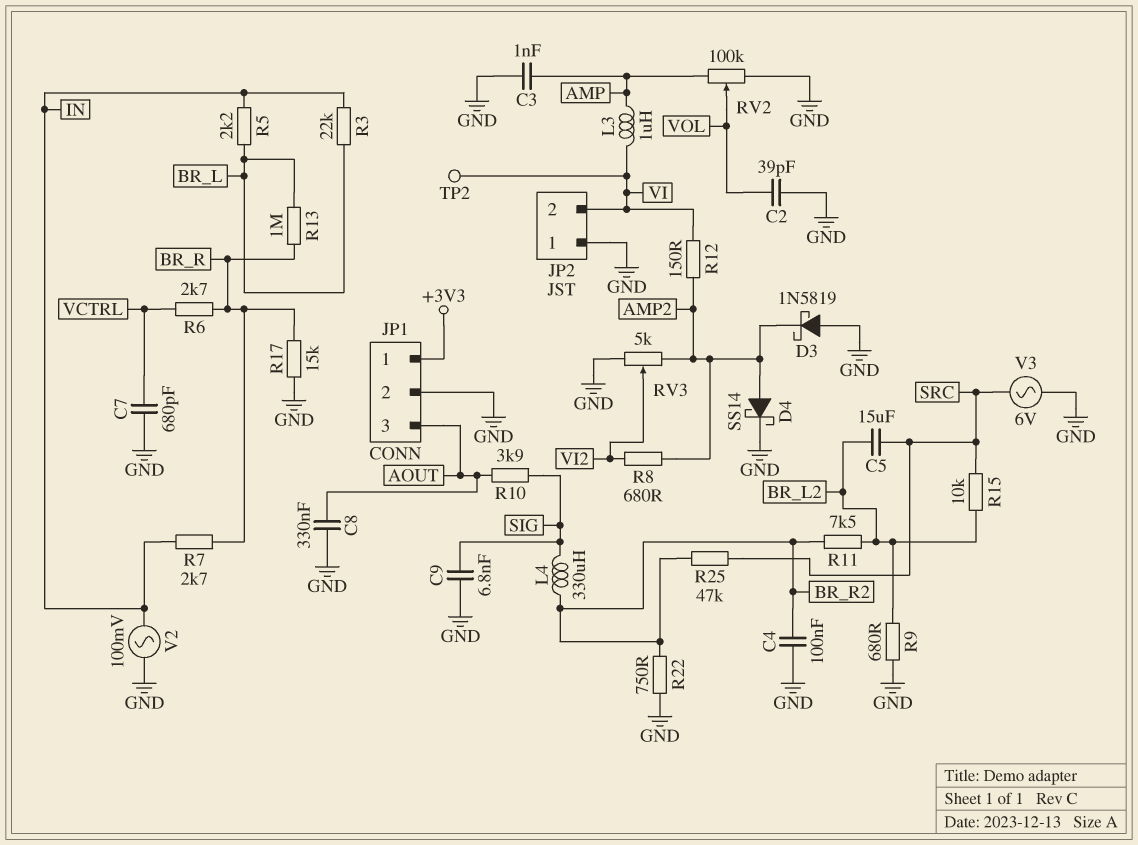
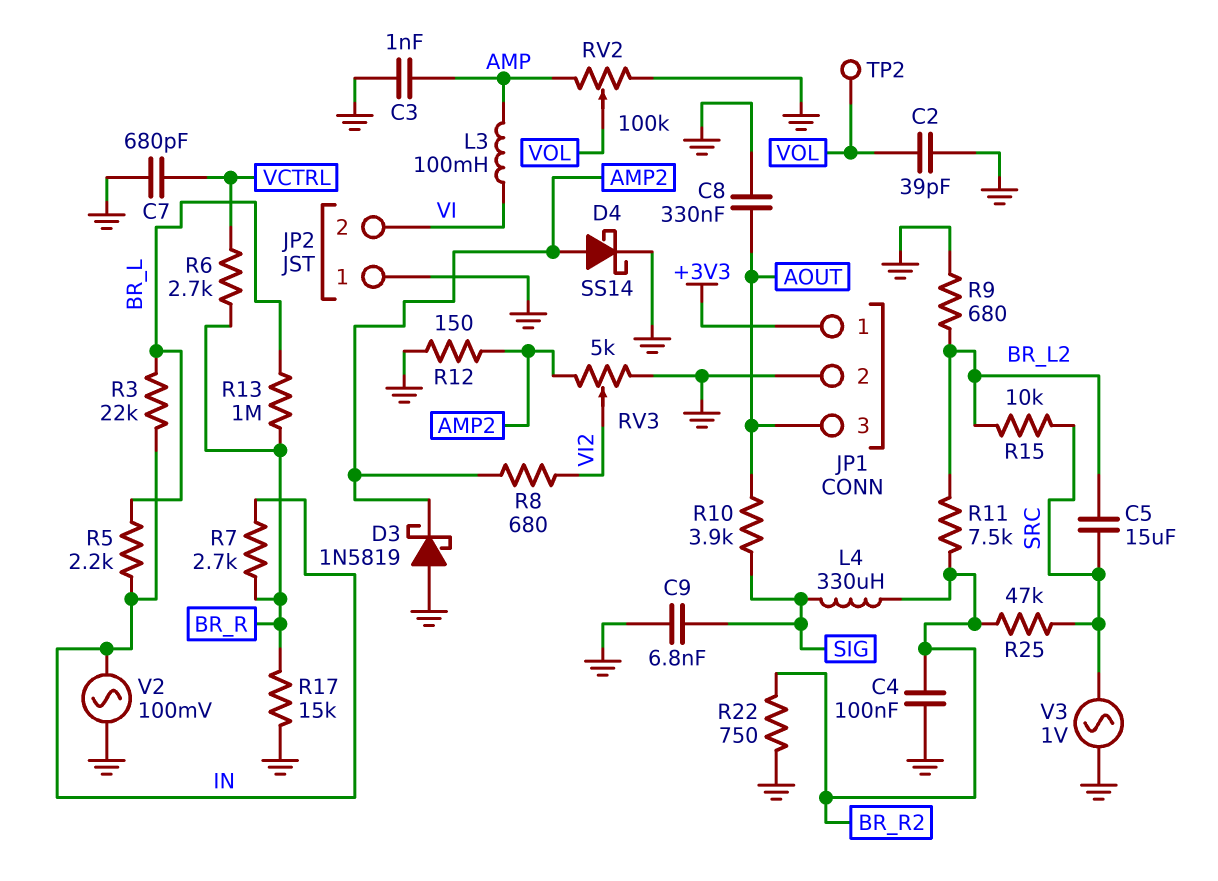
L3: 1uH (AMP, VI) -> 100mH (AMP, VI)
R12: 150 (AMP2, VI) -> 150 (AMP2, GND)
TP2: test point (VI) -> test point (VOL)
V3: AC 6V (GND, SRC) -> AC 1V (GND, SRC)

